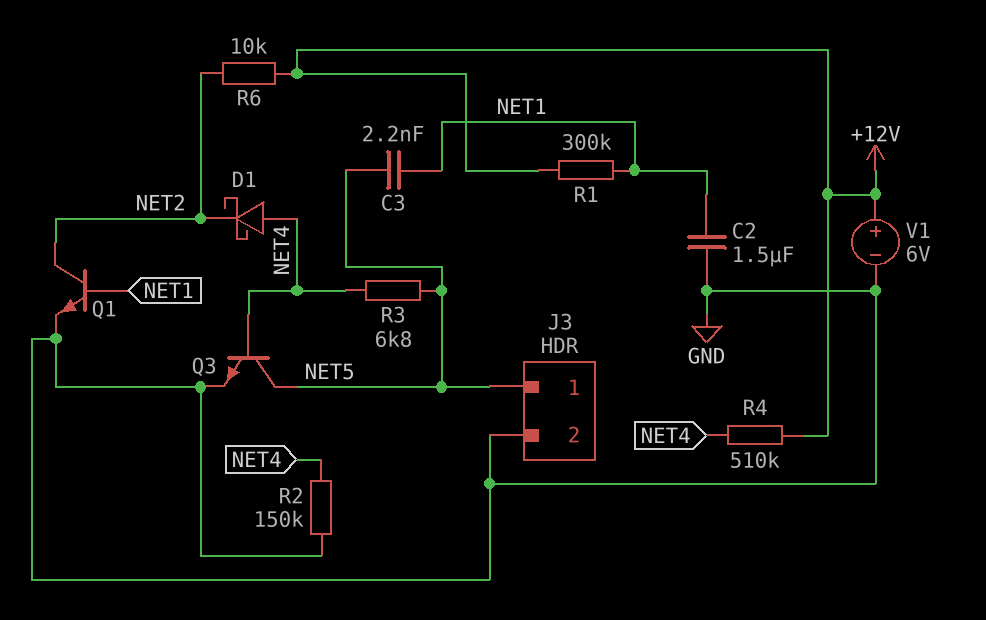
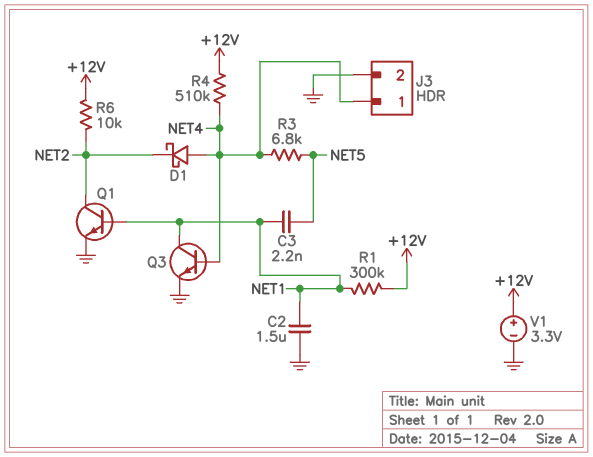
J3 pin 1: NET5 -> NET4
Q3: NPN (B NET4, C NET5, E GND) -> NPN (B NET4, C NET1, E GND)
R2: 150k (GND, NET4) -> none
V1: 6V (plus +12V, minus GND) -> 3.3V (plus +12V, minus GND)

